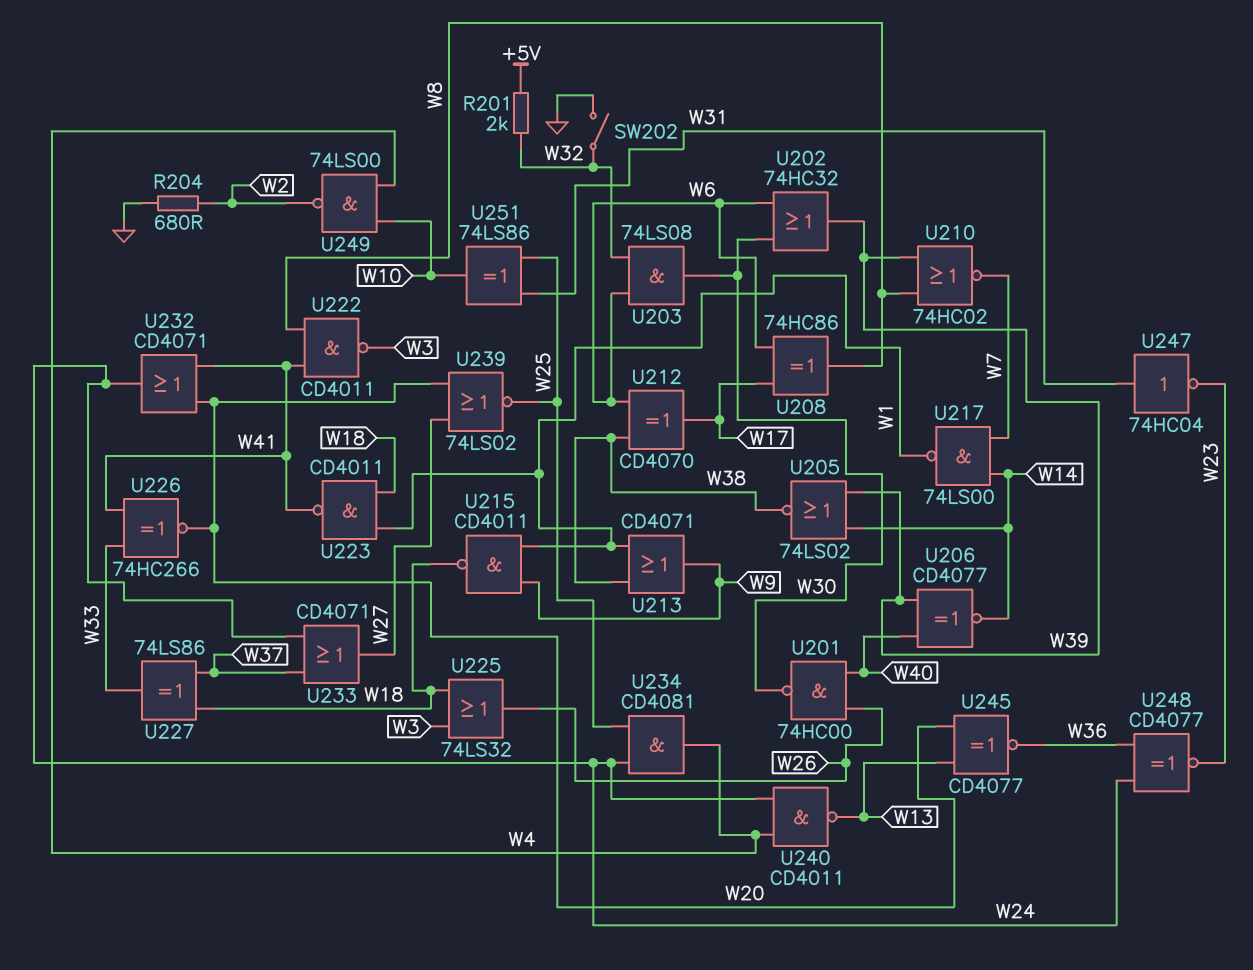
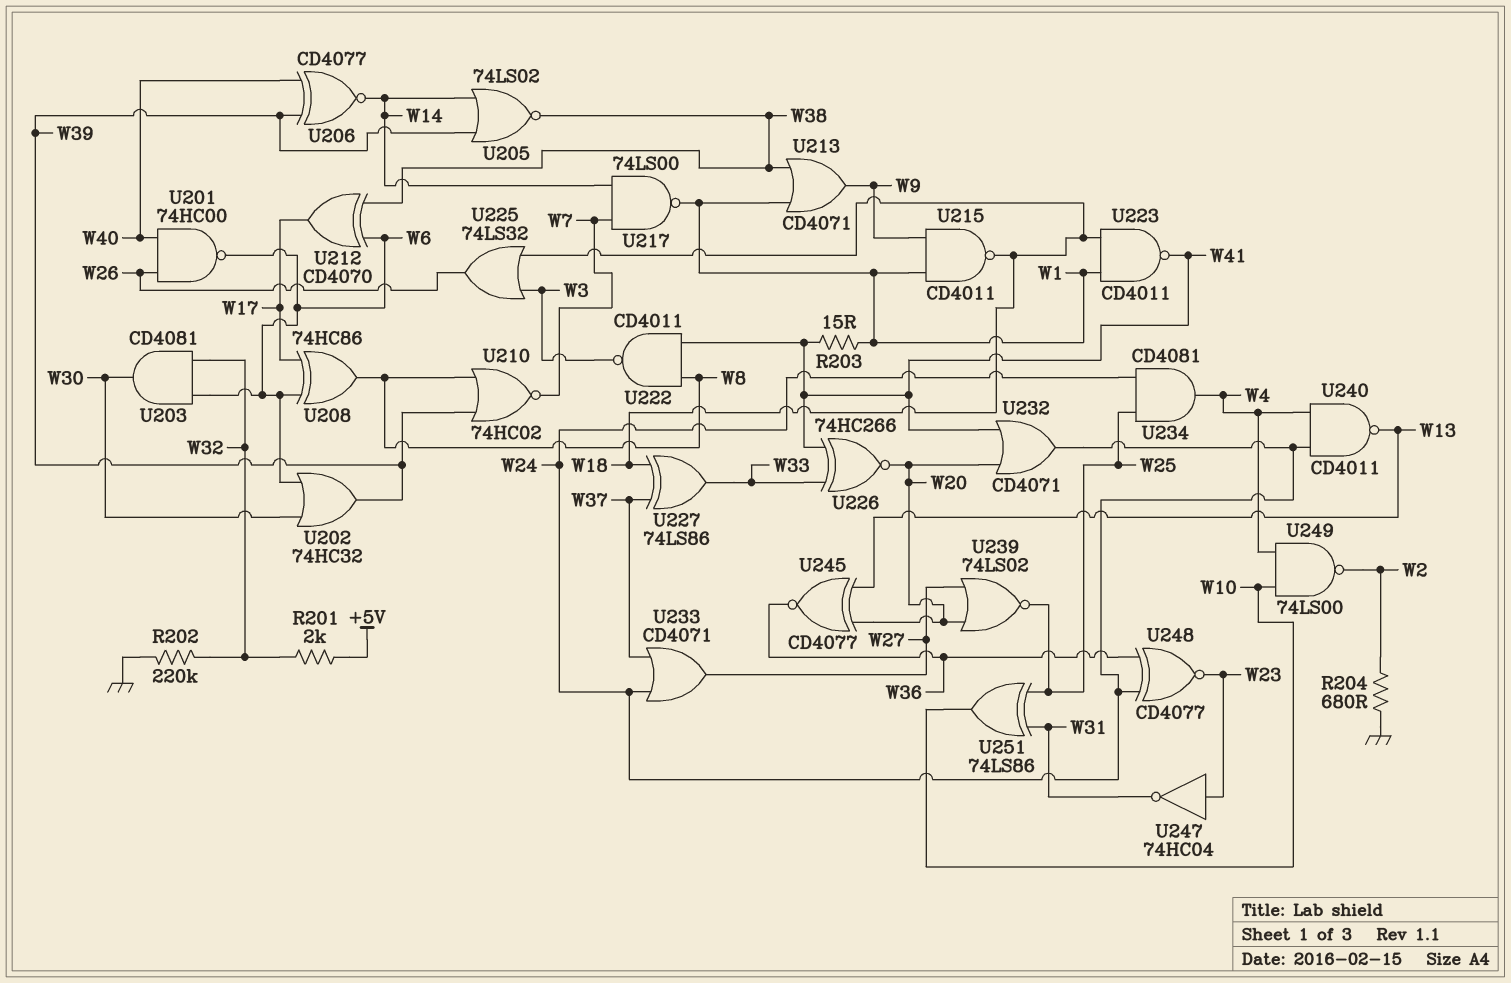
R202: none -> 220k (GND, W32)
R203: none -> 15 (W1, W41)
SW202: switch (GND, W32) -> none
U201: NAND 74HC00 (in W26, in W40, out W30) -> NAND 74HC00 (in W26, in W40, out W6)
U203: AND 74LS08 (in W6, in W32, out W30) -> AND CD4081 (in W6, in W32, out W30)
U247: NOT 74HC04 (in W31, out W23) -> NOT 74HC04 (in W23, out W31)

